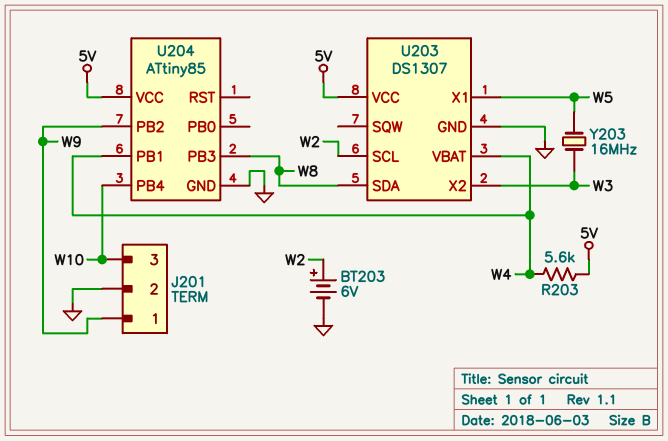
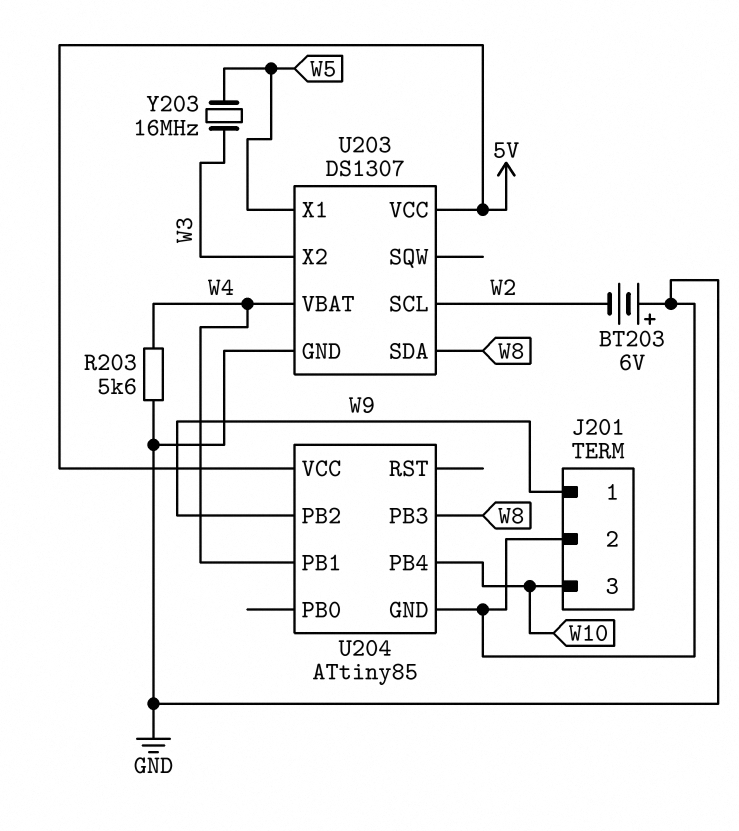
BT203: 6V (plus W2, minus GND) -> 6V (plus GND, minus W2)
R203: 5.6k (5V, W4) -> 5.6k (GND, W4)

